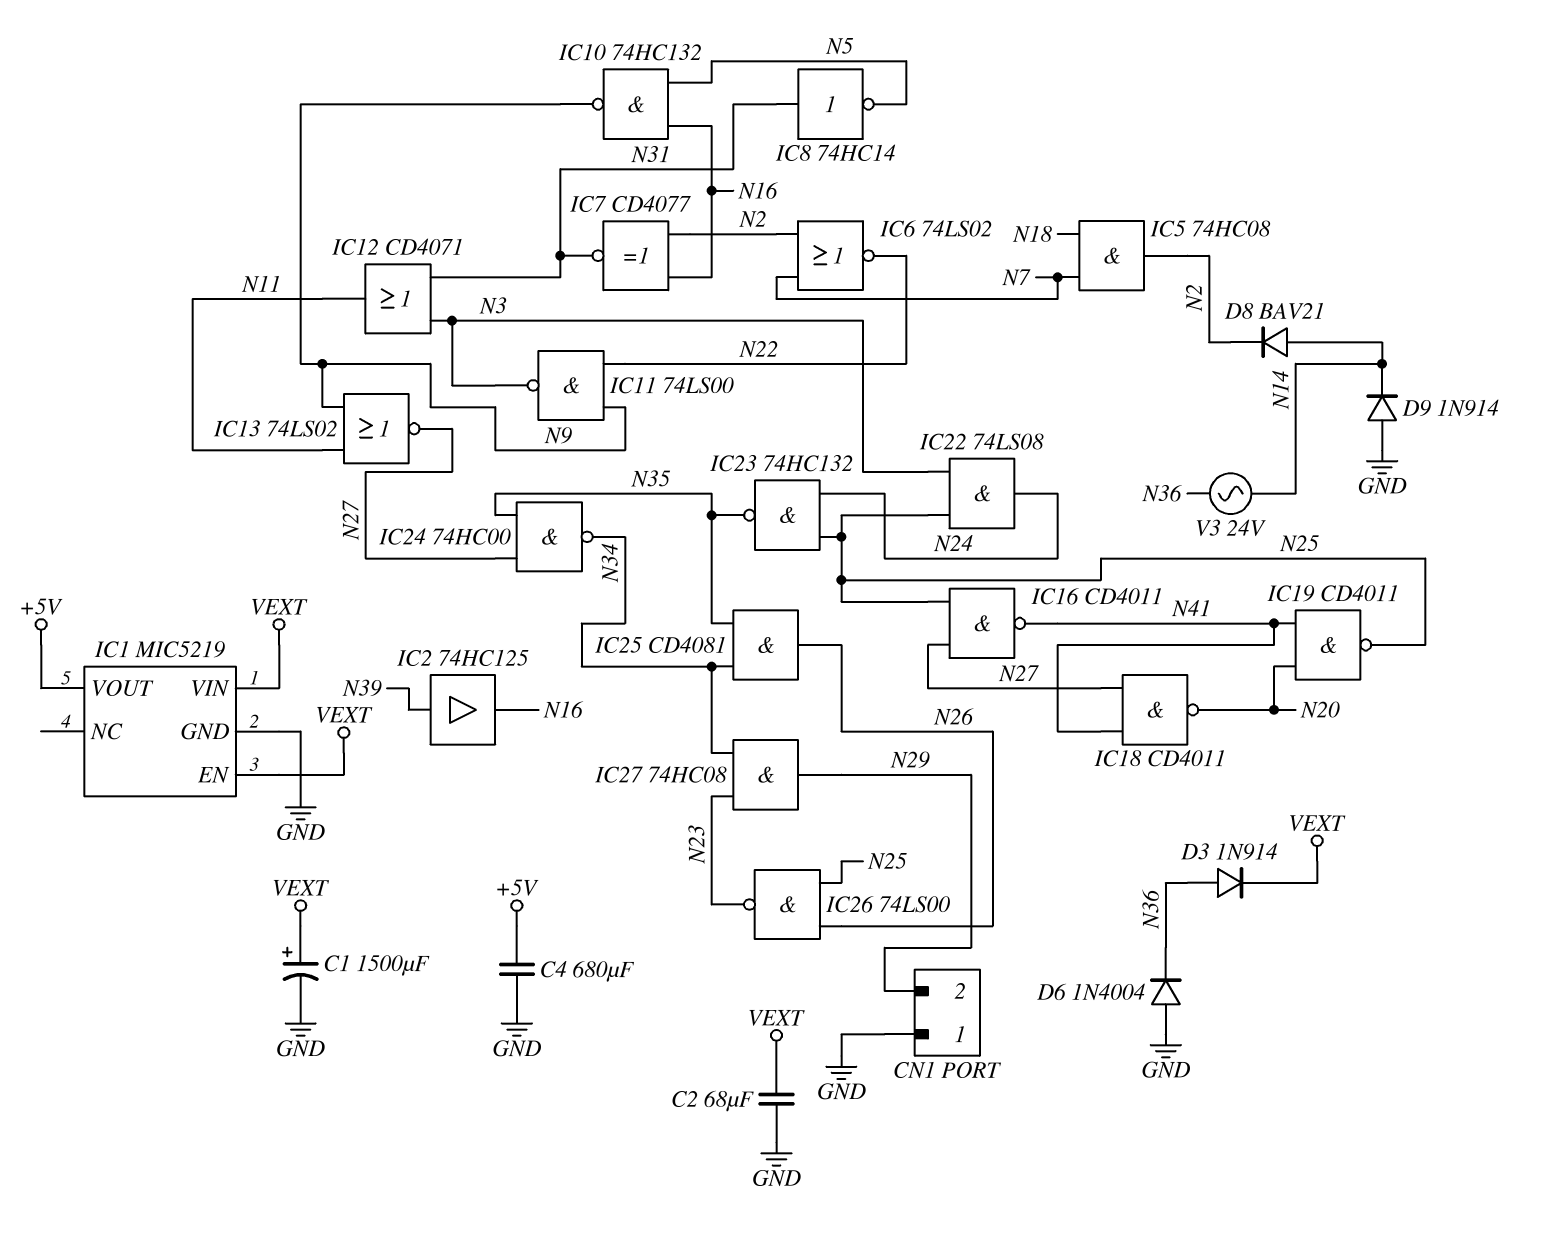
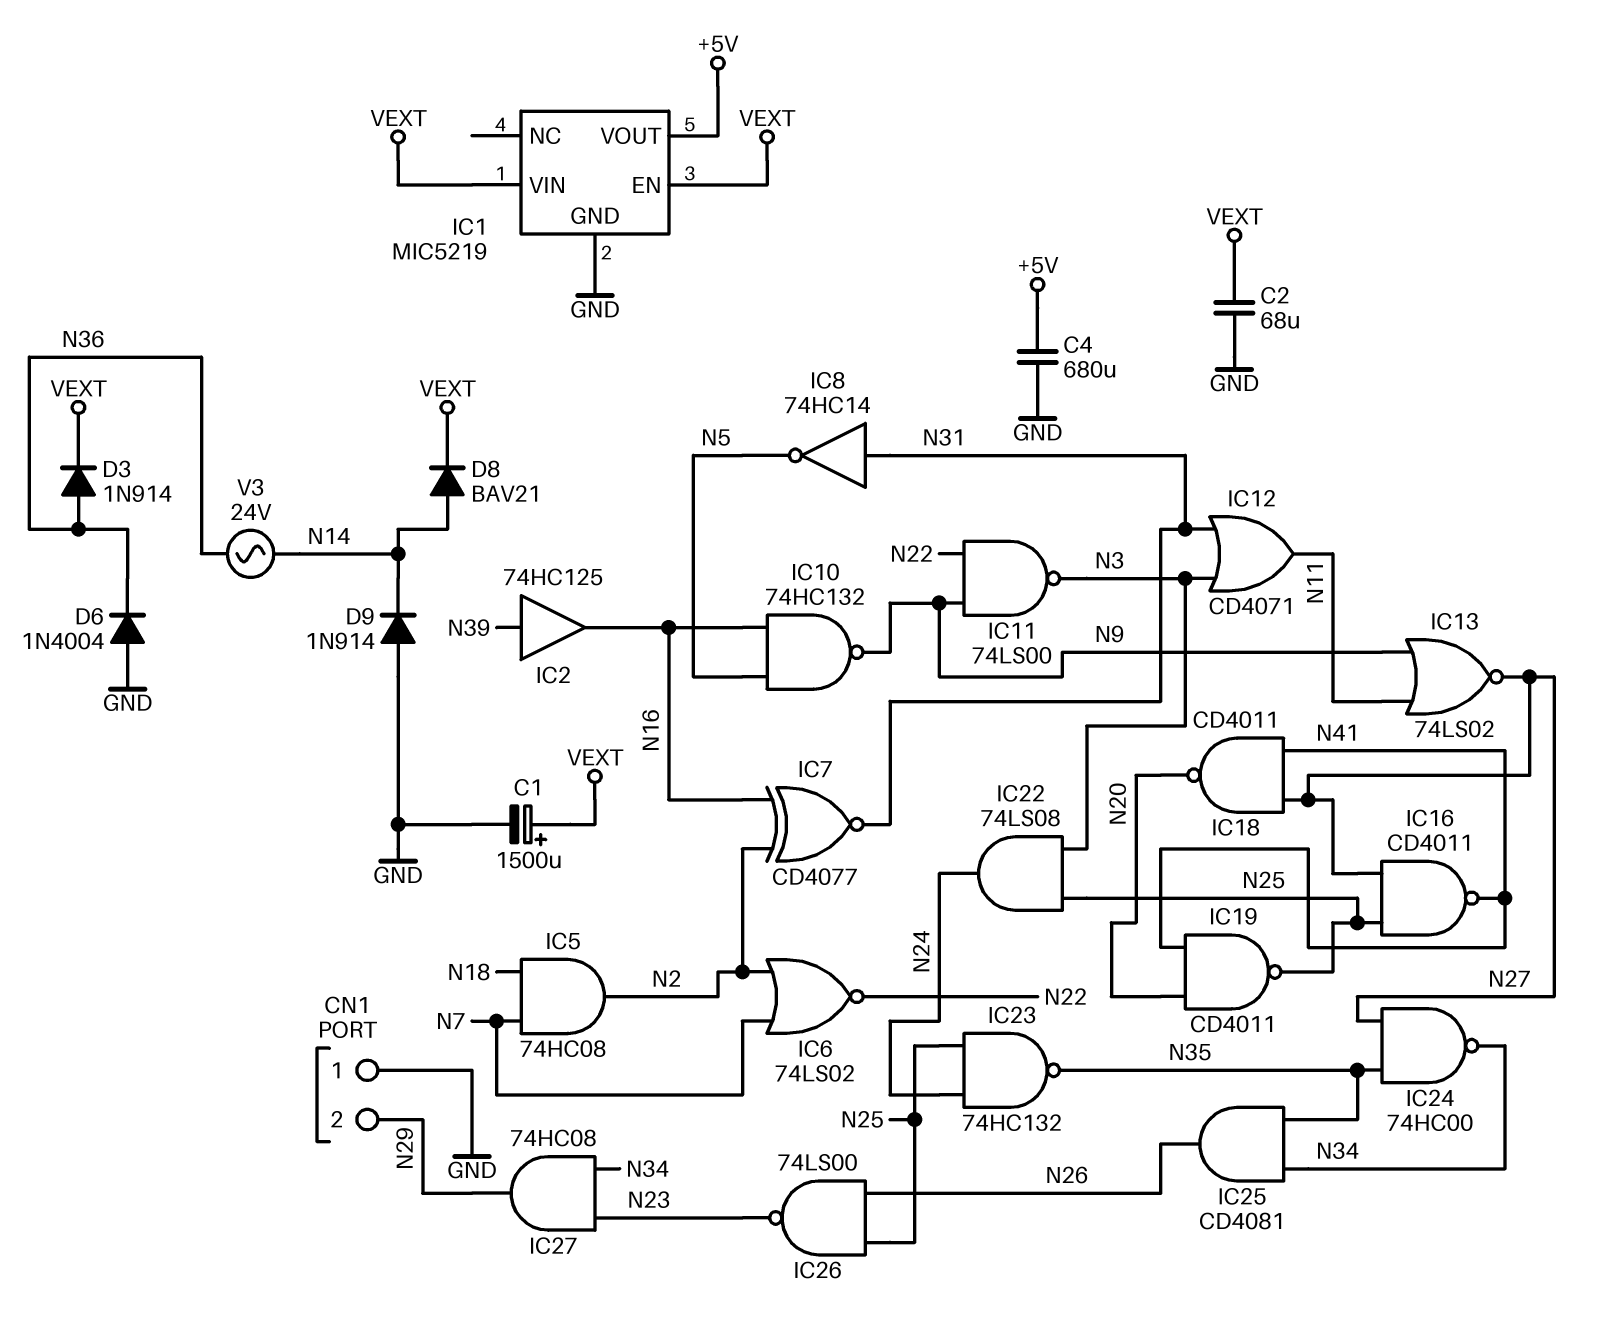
D8: diode BAV21 (A N14, K N2) -> diode BAV21 (A N14, K VEXT)

